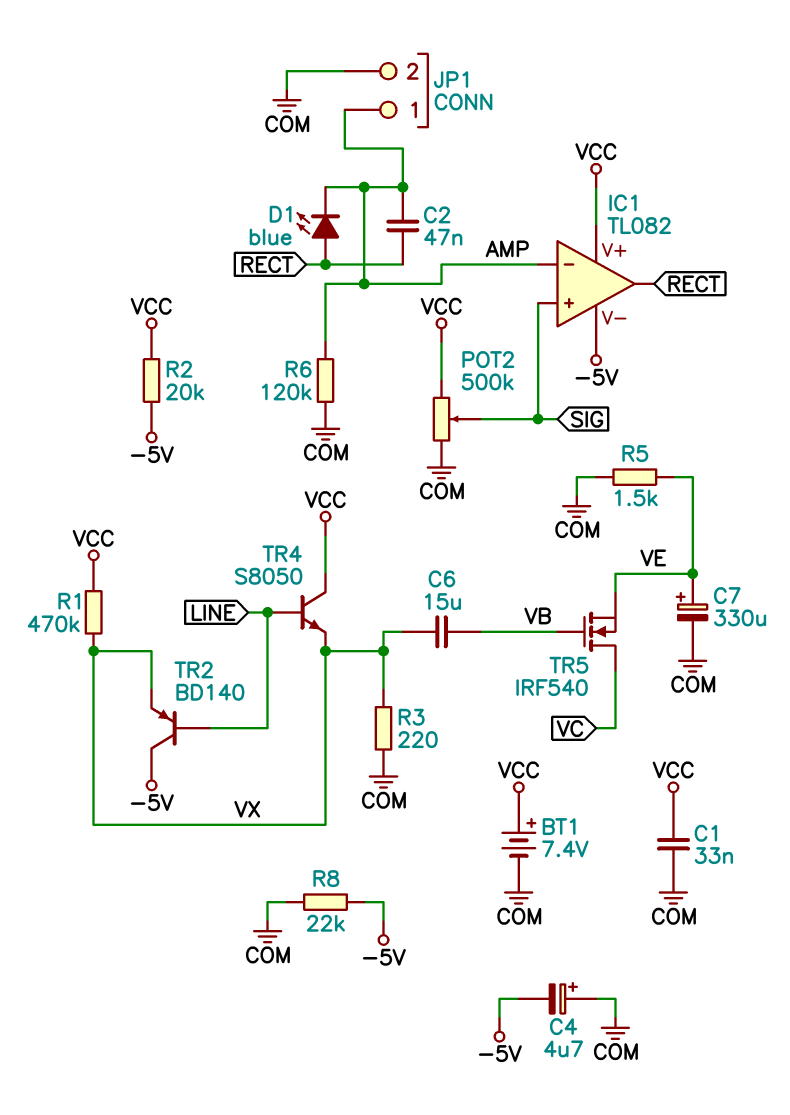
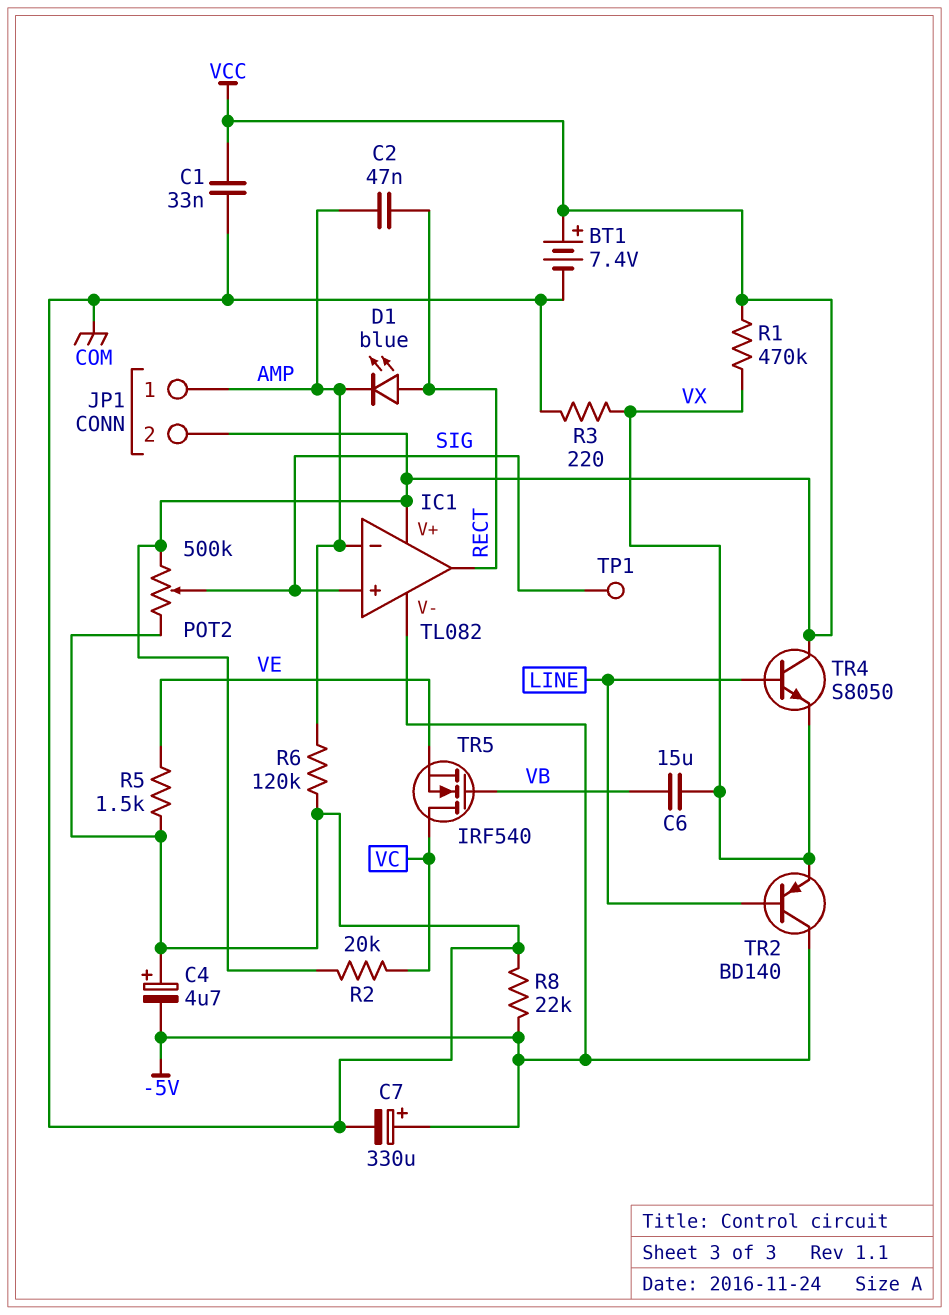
C7: 330uF (plus VE, minus COM) -> 330uF (plus -5V, minus COM)
JP1 pin 2: COM -> VCC
R2: 20k (-5V, VCC) -> 20k (VC, VCC)
TP1: none -> test point (SIG)

